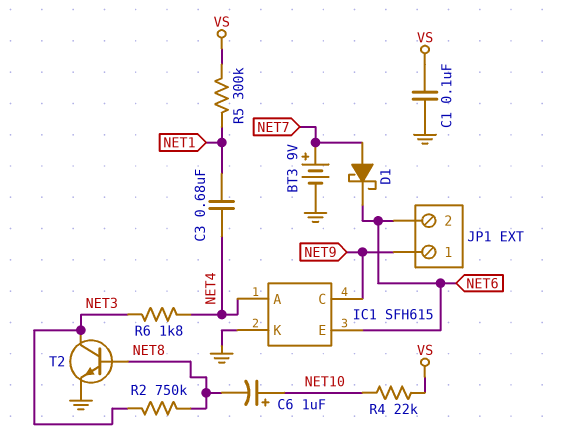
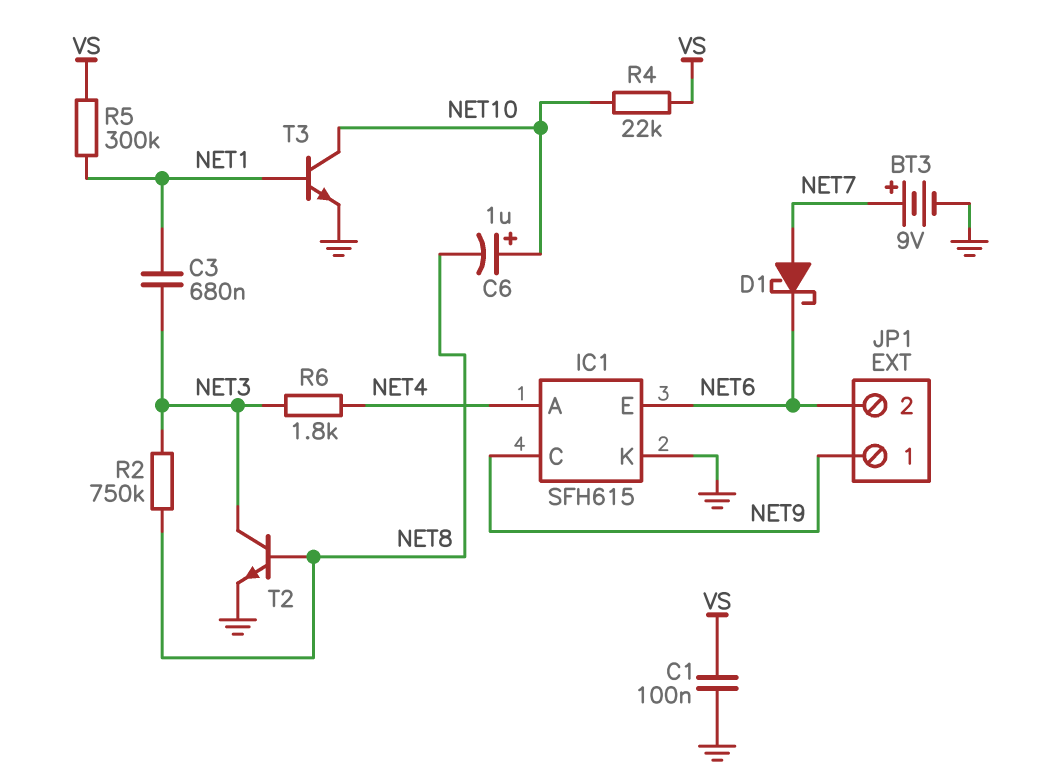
C3: 680nF (NET1, NET4) -> 680nF (NET1, NET3)
T3: none -> NPN (B NET1, C NET10, E GND)

